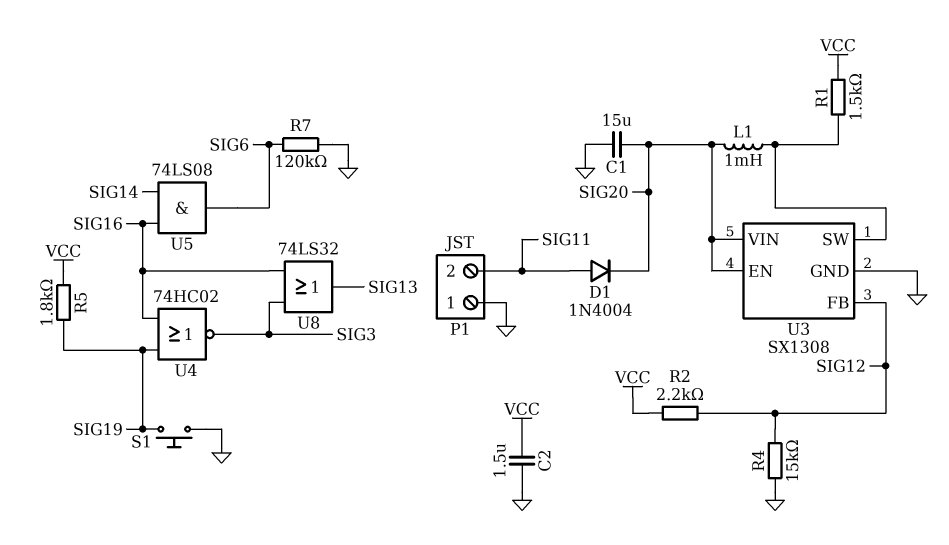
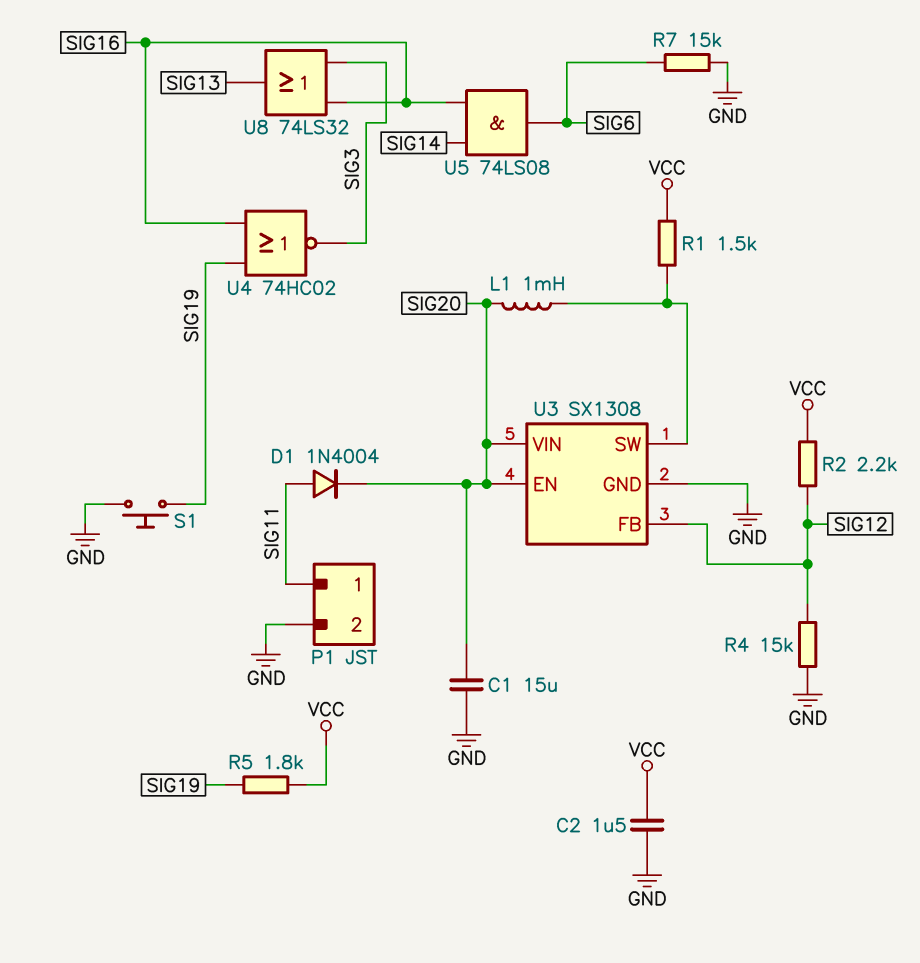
P1 pin 1: GND -> SIG11
P1 pin 2: SIG11 -> GND
R7: 120k (GND, SIG6) -> 15k (GND, SIG6)

